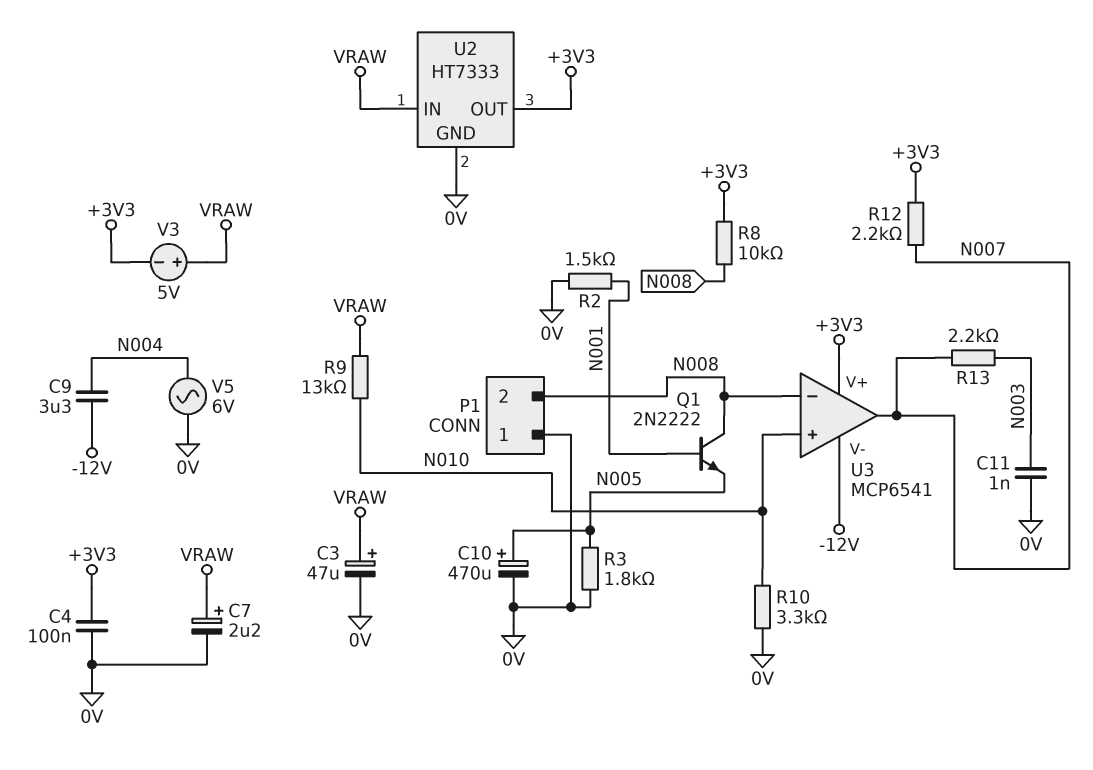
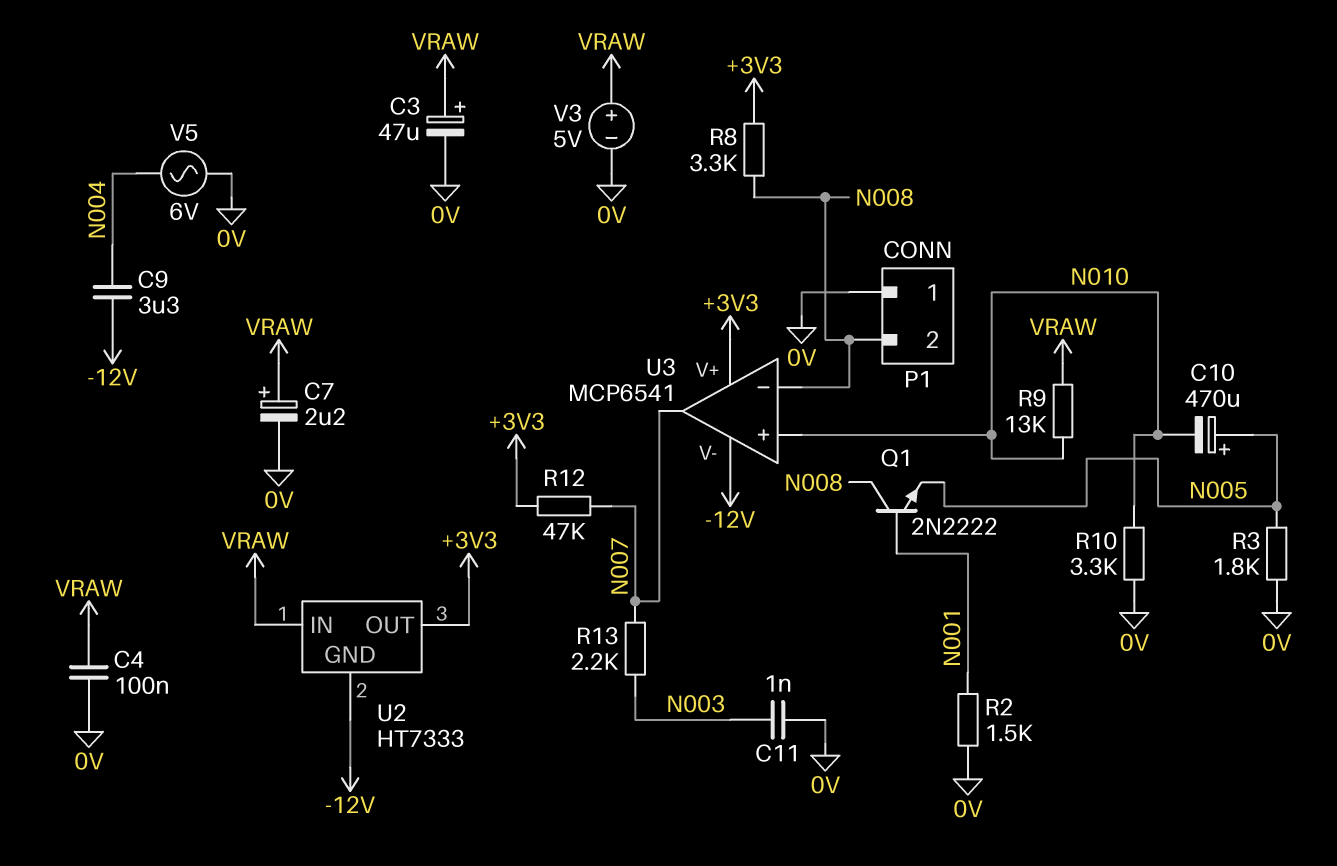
C4: 100nF (+3V3, 0V) -> 100nF (0V, VRAW)
C10: 470uF (plus N005, minus 0V) -> 470uF (plus N005, minus N010)
R8: 10k (+3V3, N008) -> 3.3k (+3V3, N008)
R12: 2.2k (+3V3, N007) -> 47k (+3V3, N007)
U2 pin GND: 0V -> -12V
V3: 5V (plus VRAW, minus +3V3) -> 5V (plus VRAW, minus 0V)

